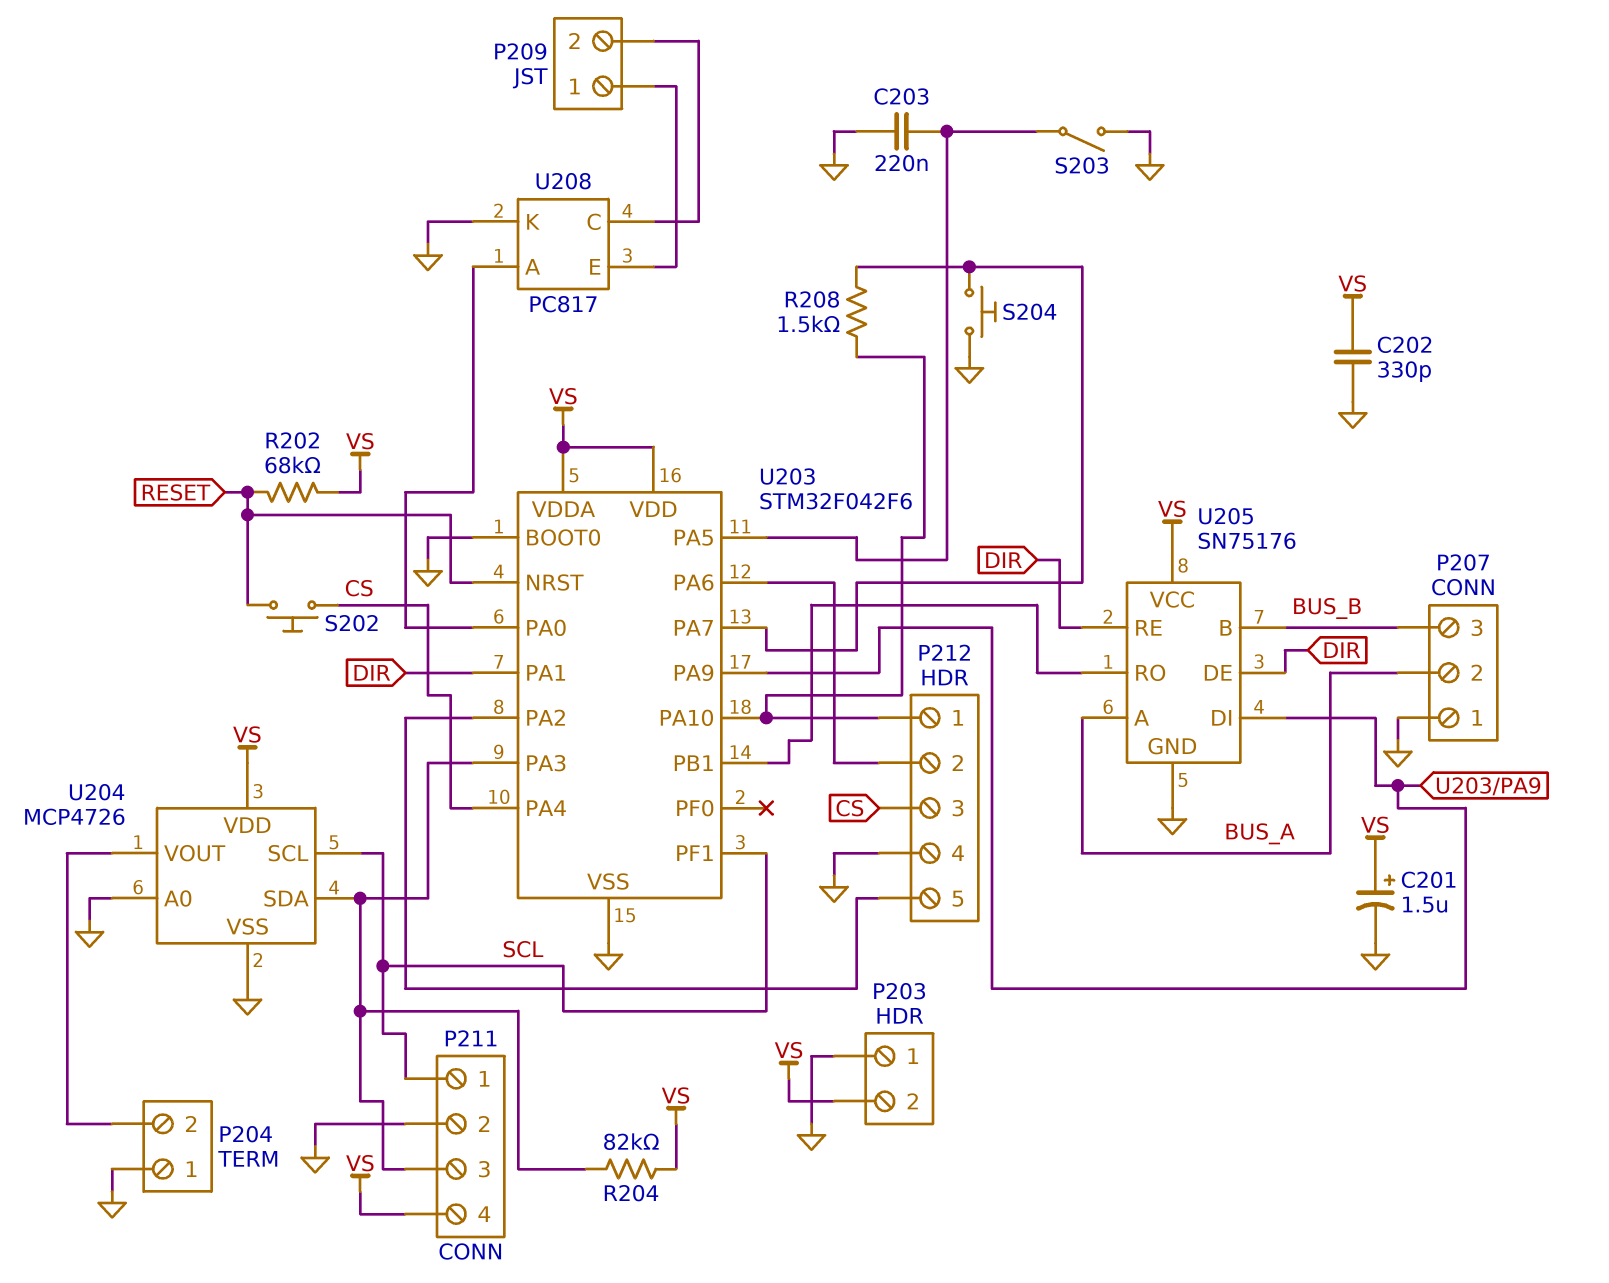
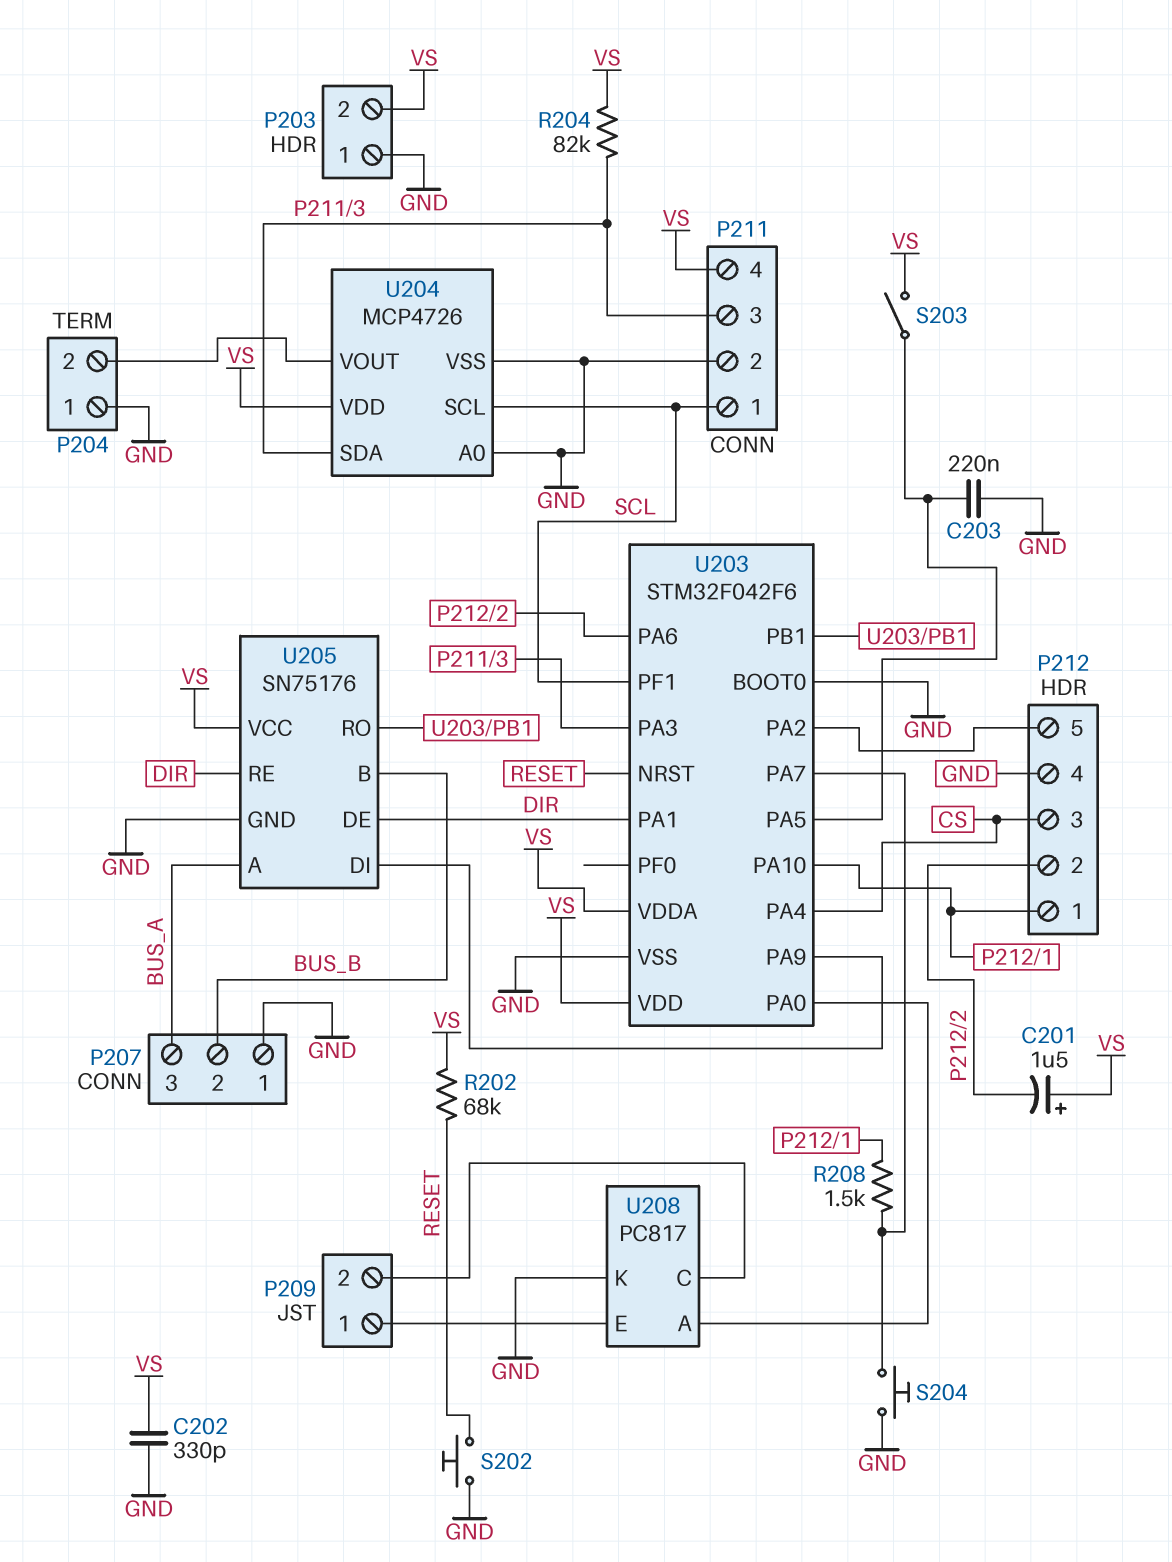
C201: 1.5uF (plus VS, minus GND) -> 1.5uF (plus VS, minus P212/2)
P207 pin 2: BUS_A -> BUS_B
P207 pin 3: BUS_B -> BUS_A
S202: button (CS, RESET) -> button (GND, RESET)
S203: switch (GND, U203/PA5) -> switch (U203/PA5, VS)

